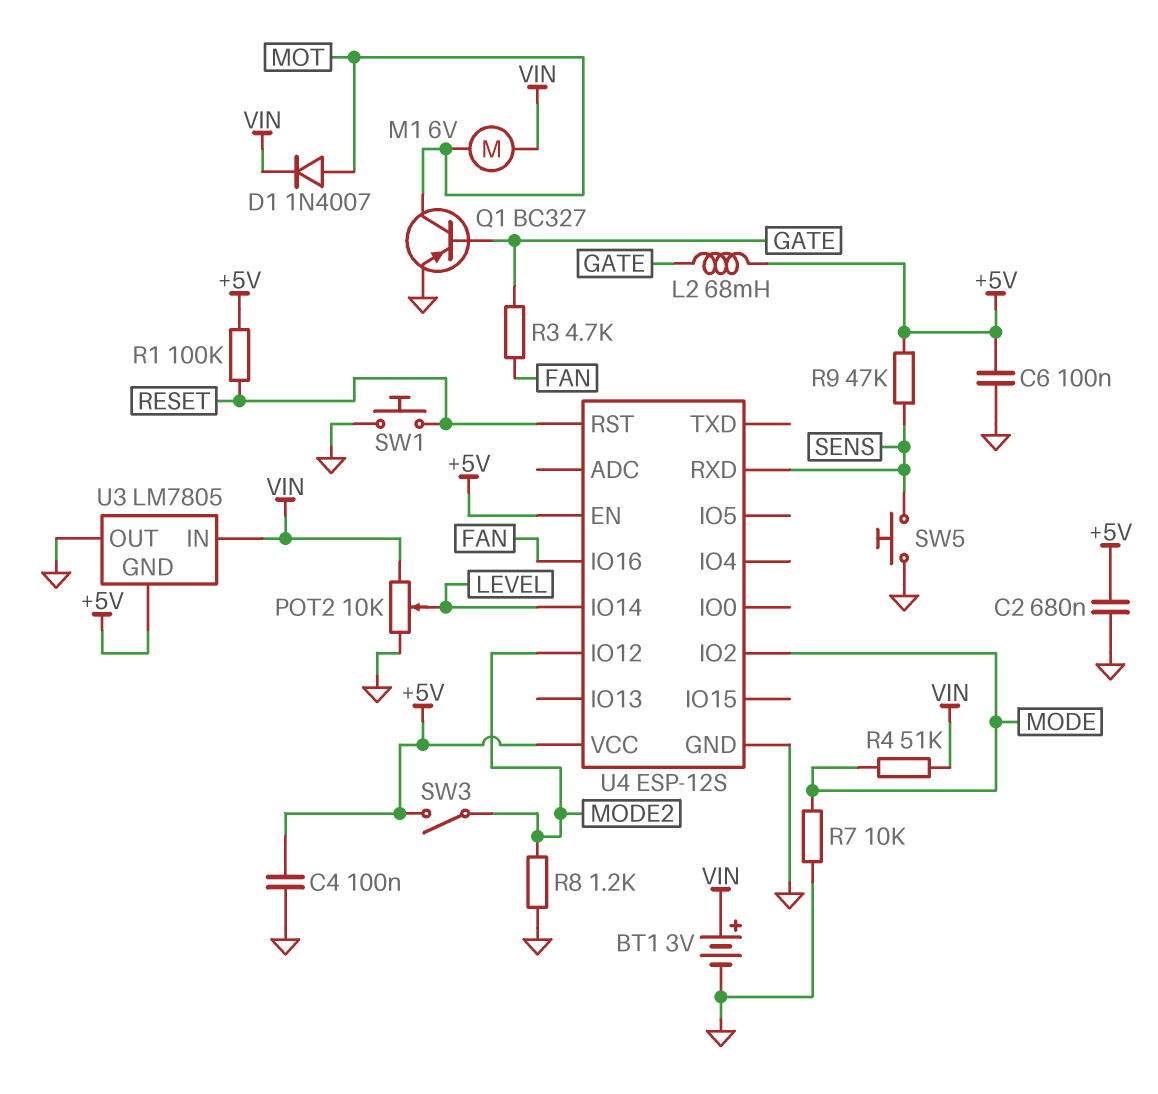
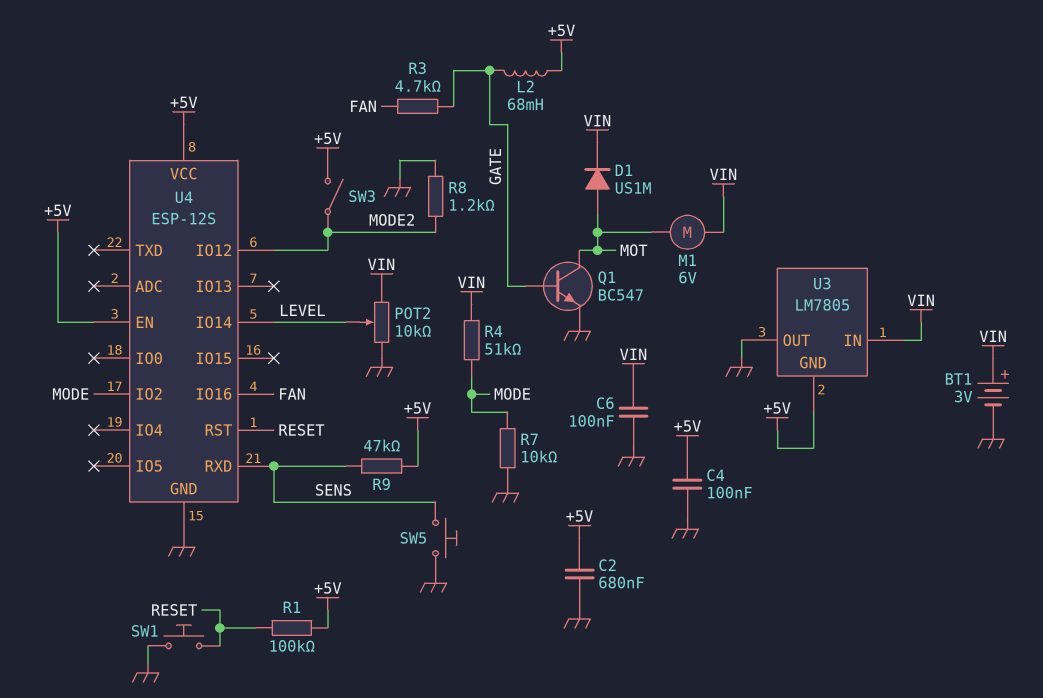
C6: 100nF (+5V, GND) -> 100nF (GND, VIN)
D1: diode 1N4007 (A MOT, K VIN) -> diode US1M (A MOT, K VIN)
Q1: PNP BC327 (B GATE, C MOT, E GND) -> NPN BC547 (B GATE, C MOT, E GND)

